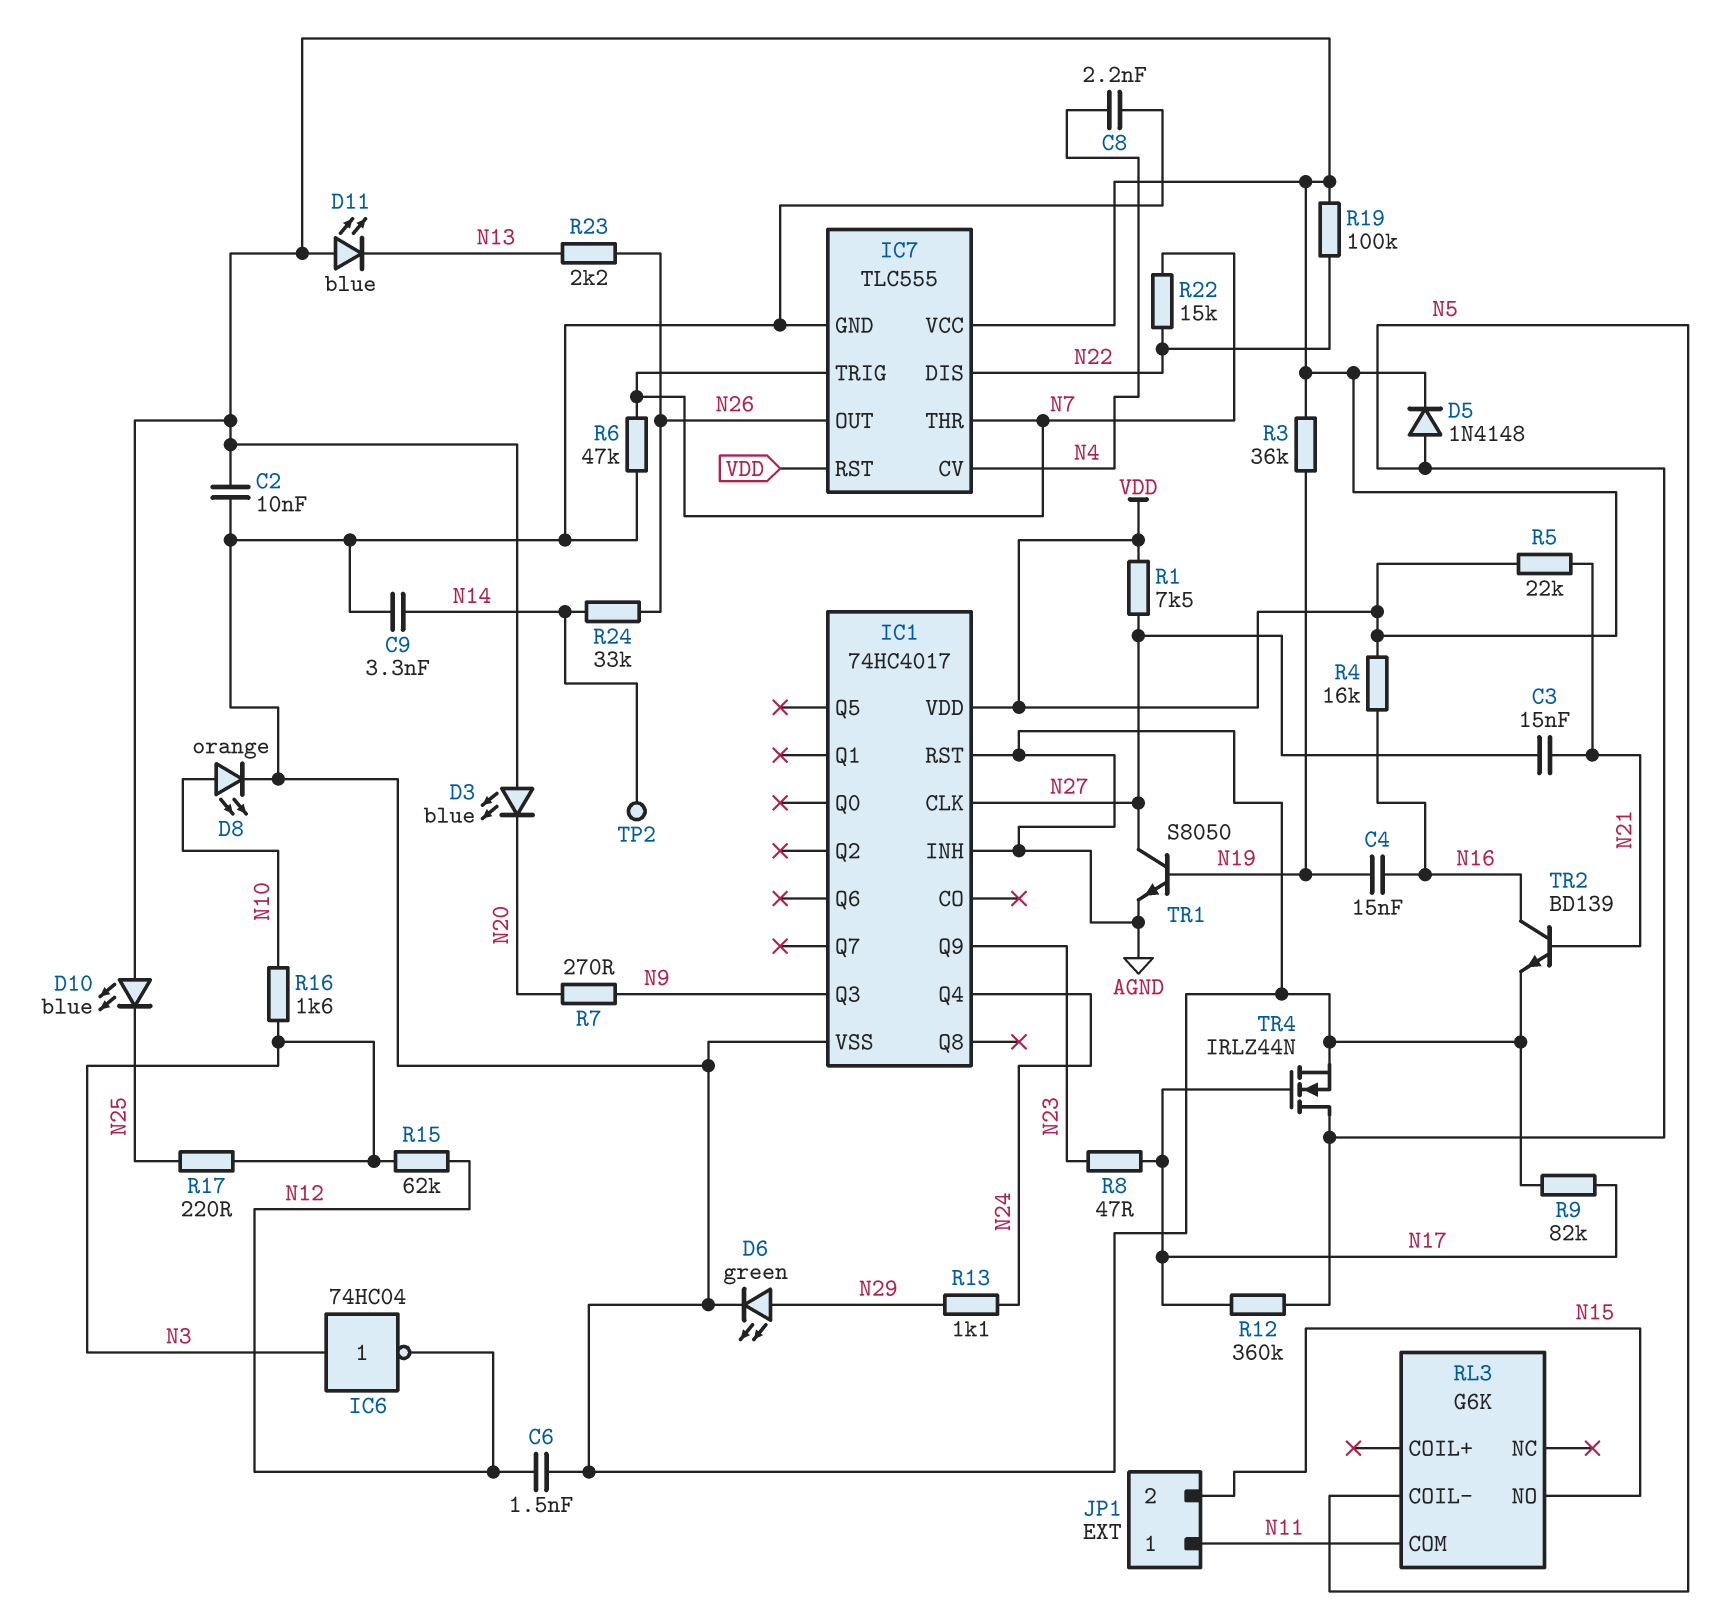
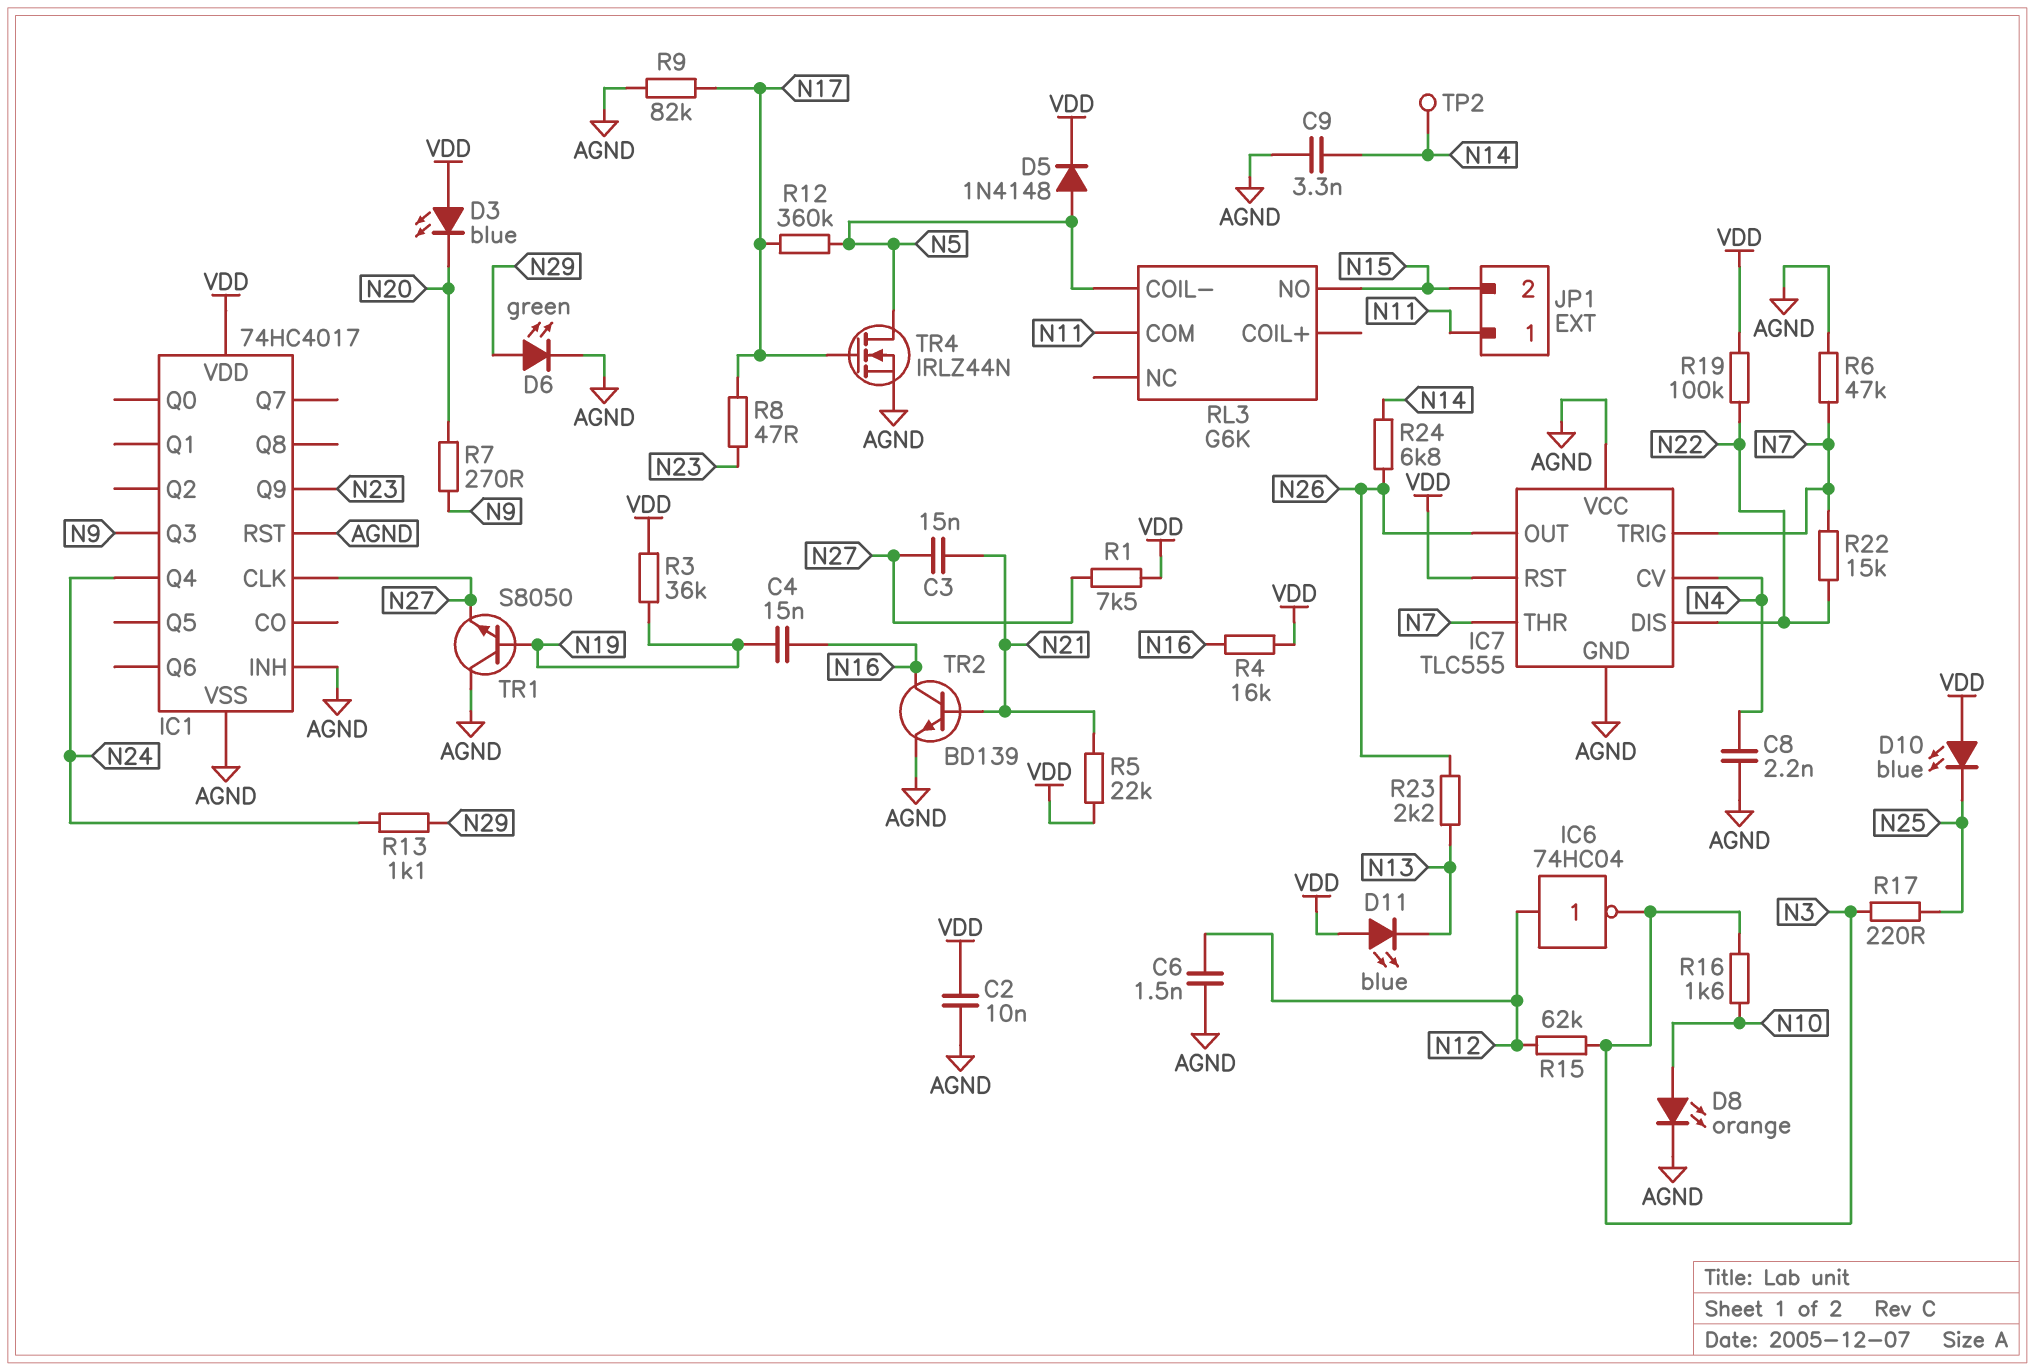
IC6: NOT 74HC04 (in N3, out N12) -> NOT 74HC04 (in N12, out N3)
IC7 pin VCC: VDD -> AGND
R24: 33k (N14, N26) -> 6.8k (N14, N26)
TR1: NPN S8050 (B N19, C N27, E AGND) -> NPN S8050 (B N19, C AGND, E N27)

